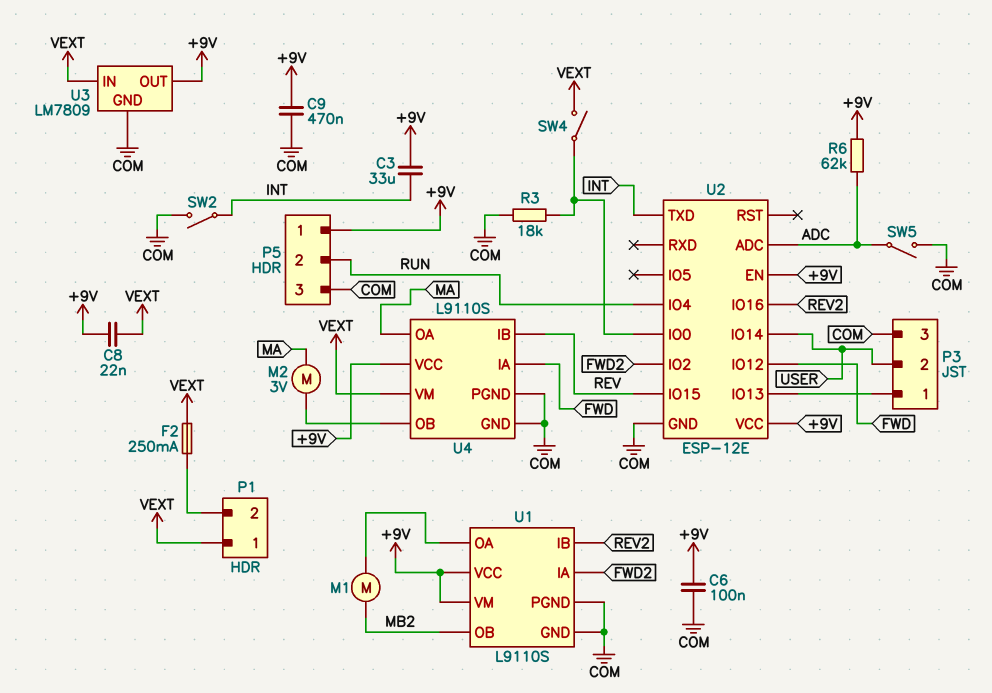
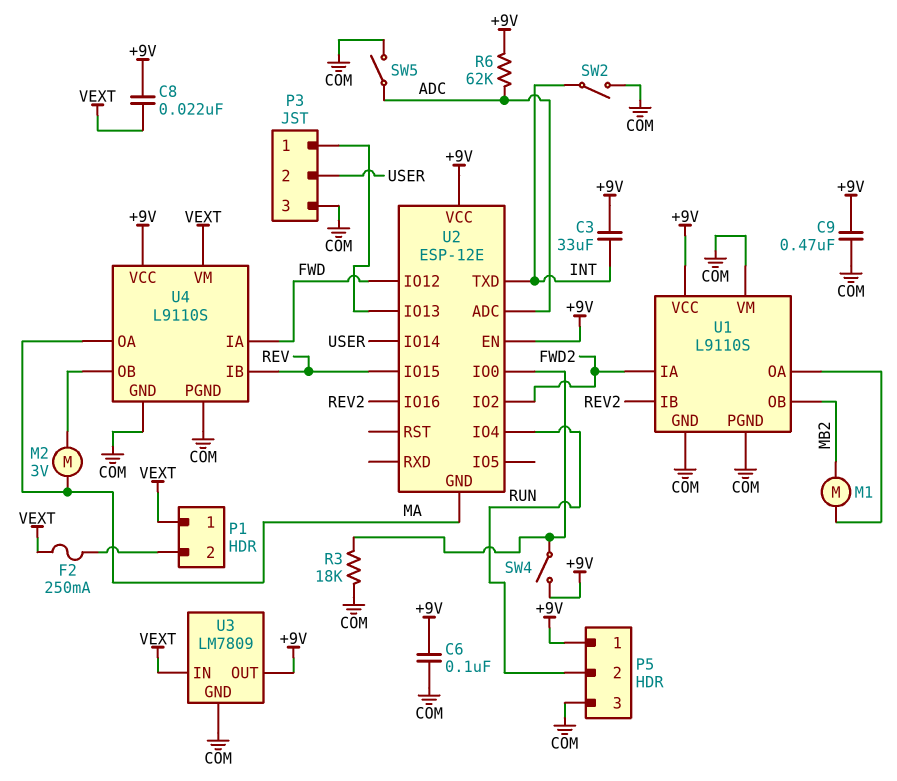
SW4: switch (U2/IO0, VEXT) -> switch (+9V, U2/IO0)
U1 pin VM: +9V -> COM
U2 pin GND: COM -> MA

